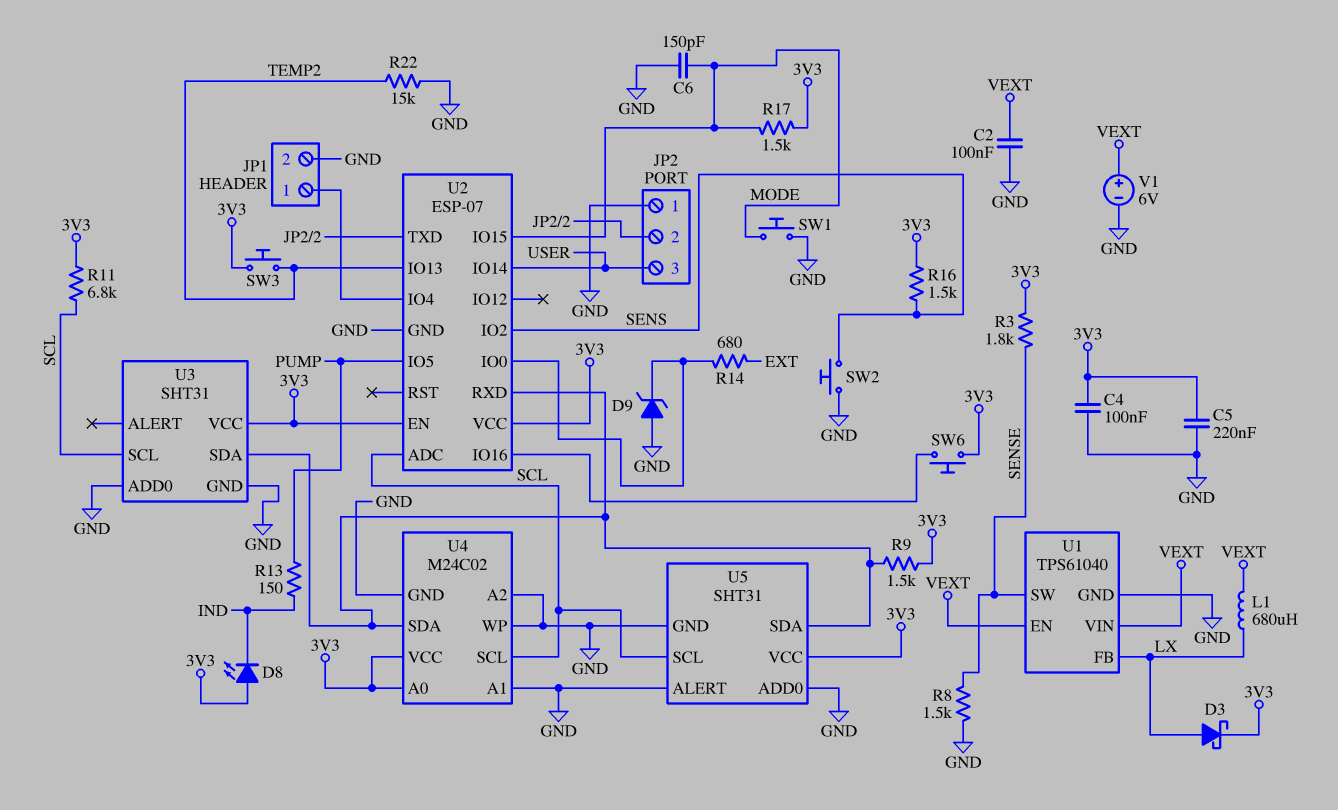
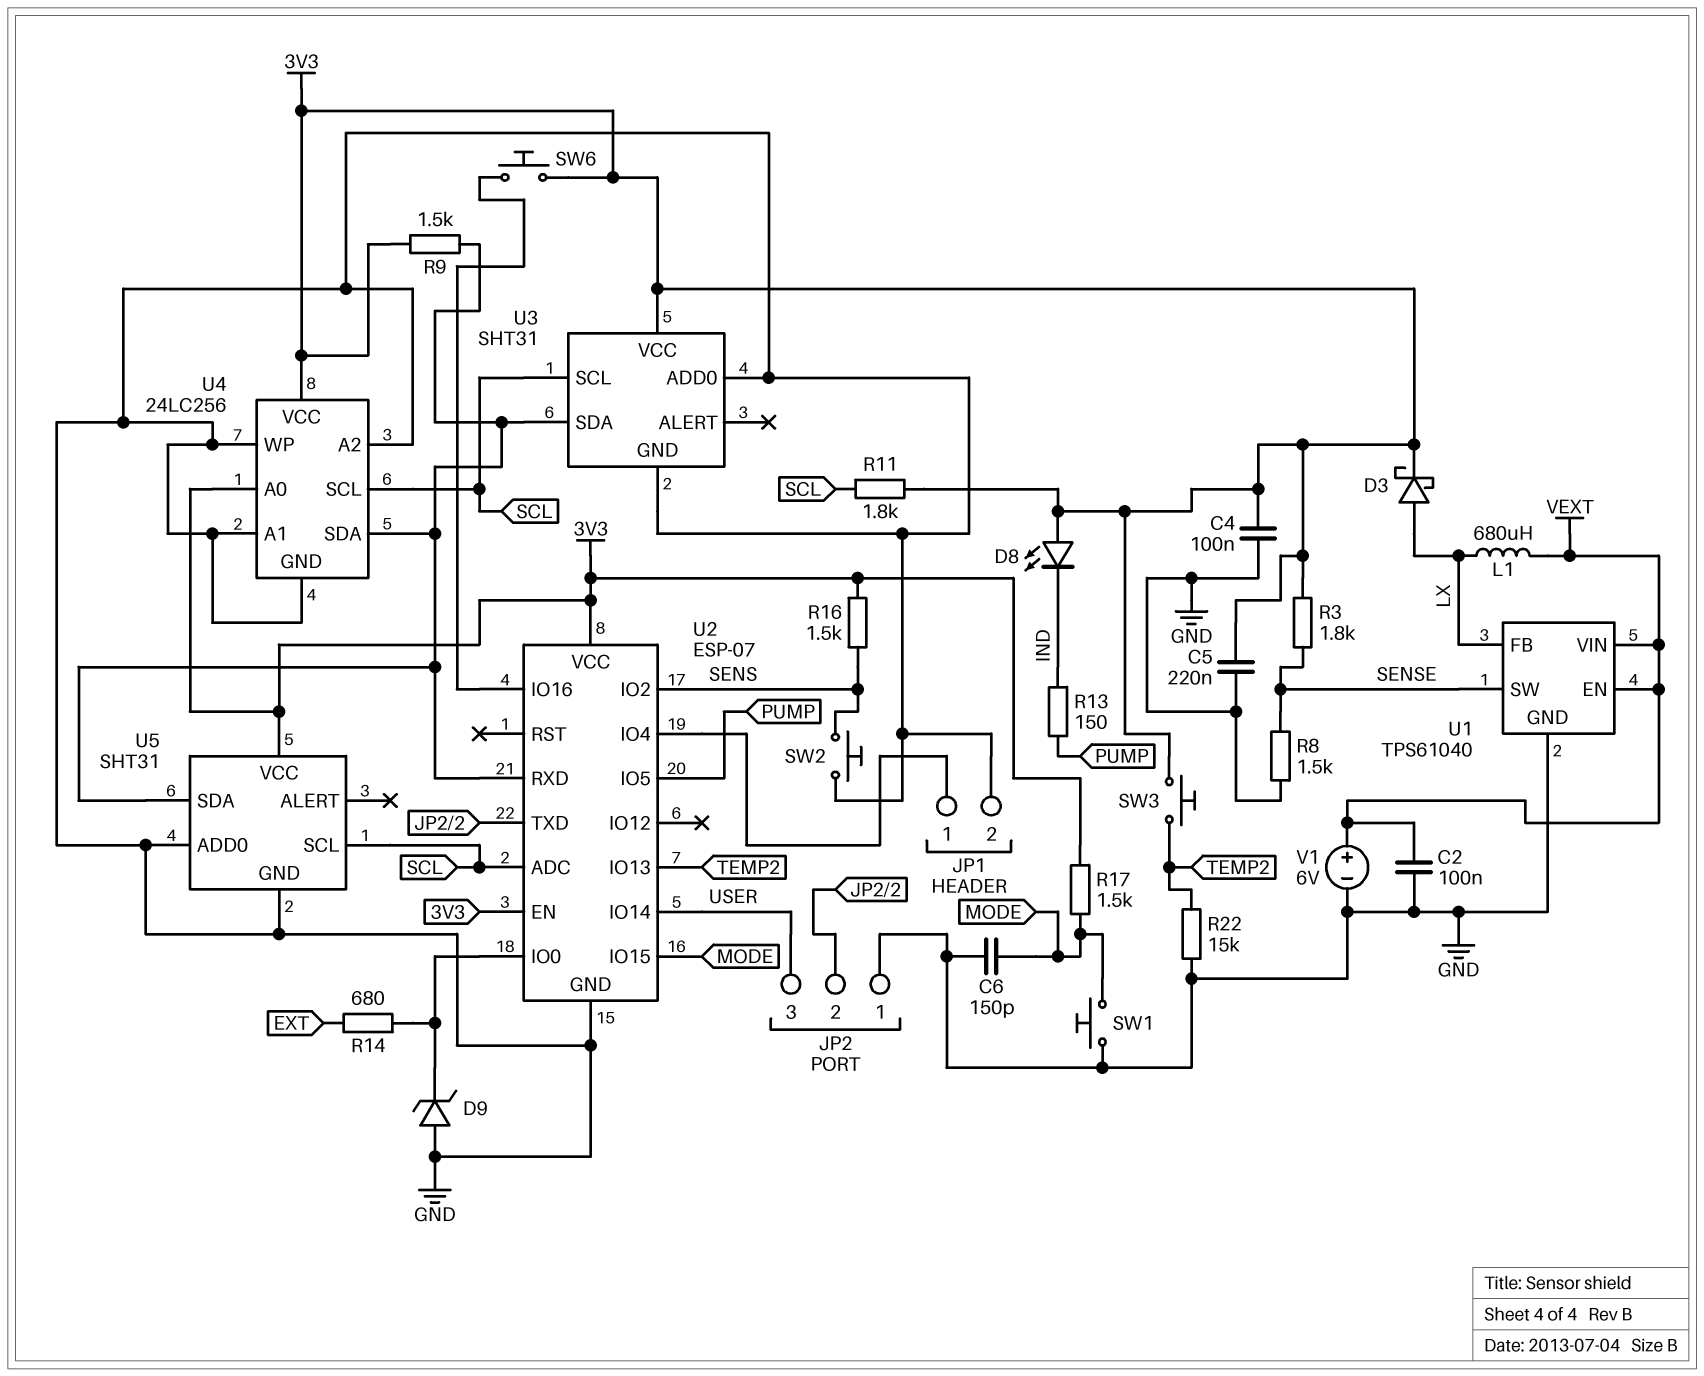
R11: 6.8k (3V3, SCL) -> 1.8k (3V3, SCL)
U4: M24C02 -> 24LC256
U5 pin ALERT: GND -> none

